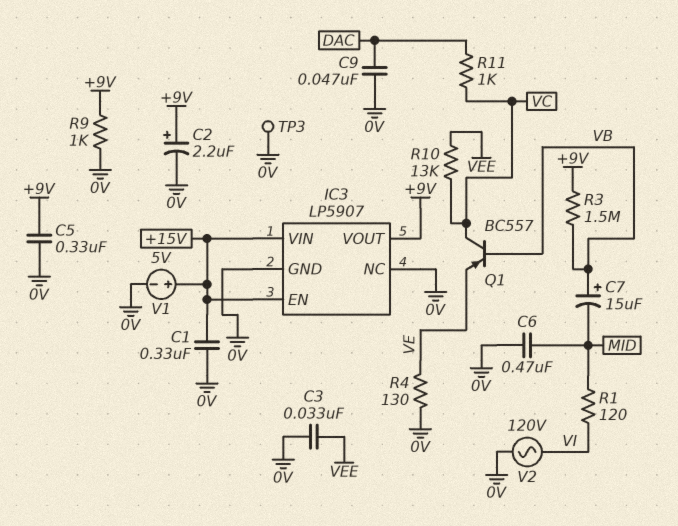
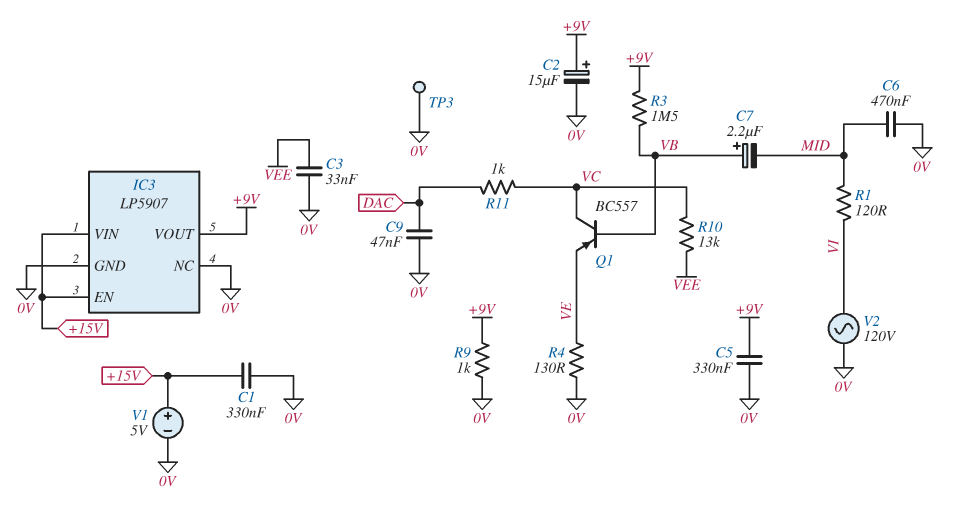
C2: 2.2uF (plus +9V, minus 0V) -> 15uF (plus +9V, minus 0V)
C7: 15uF (plus VB, minus MID) -> 2.2uF (plus VB, minus MID)

